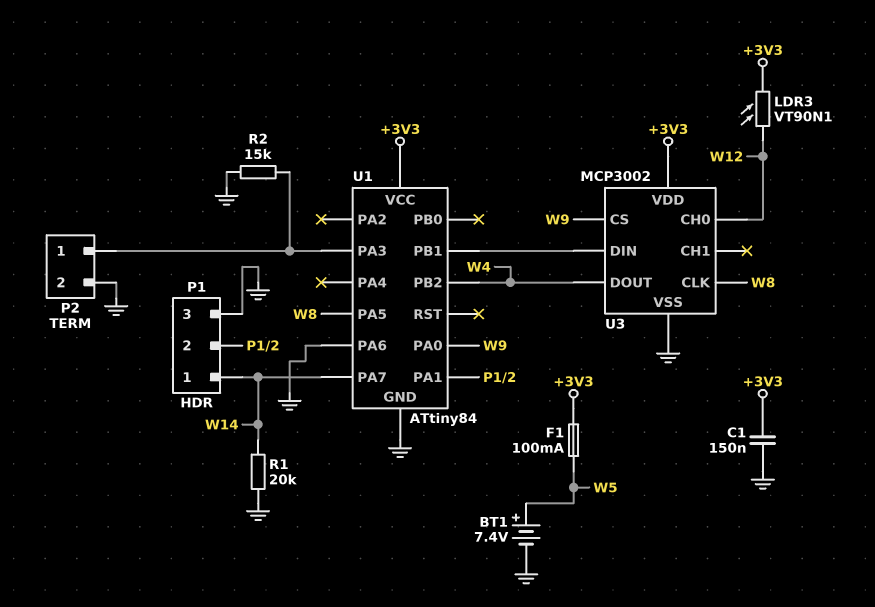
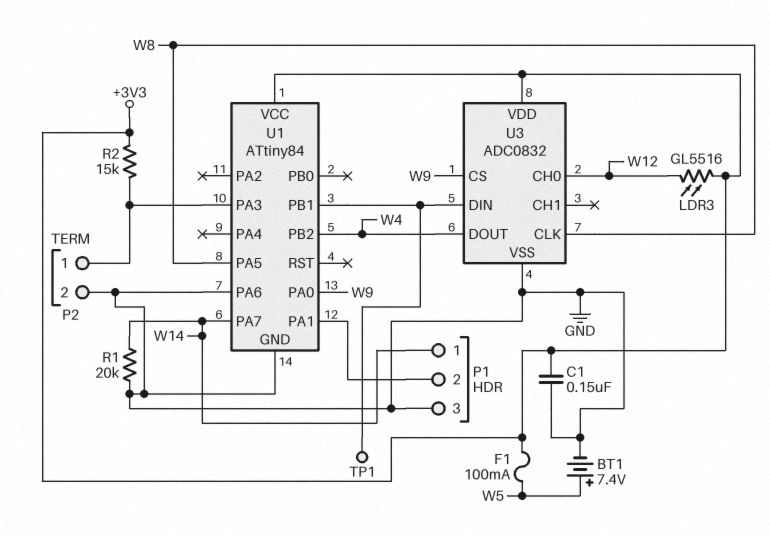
LDR3: VT90N1 (+3V3, W12) -> GL5516 (+3V3, W12)
R2: 15k (GND, P2/1) -> 15k (+3V3, P2/1)
TP1: none -> test point (U1/PB1)
U3: MCP3002 -> ADC0832

